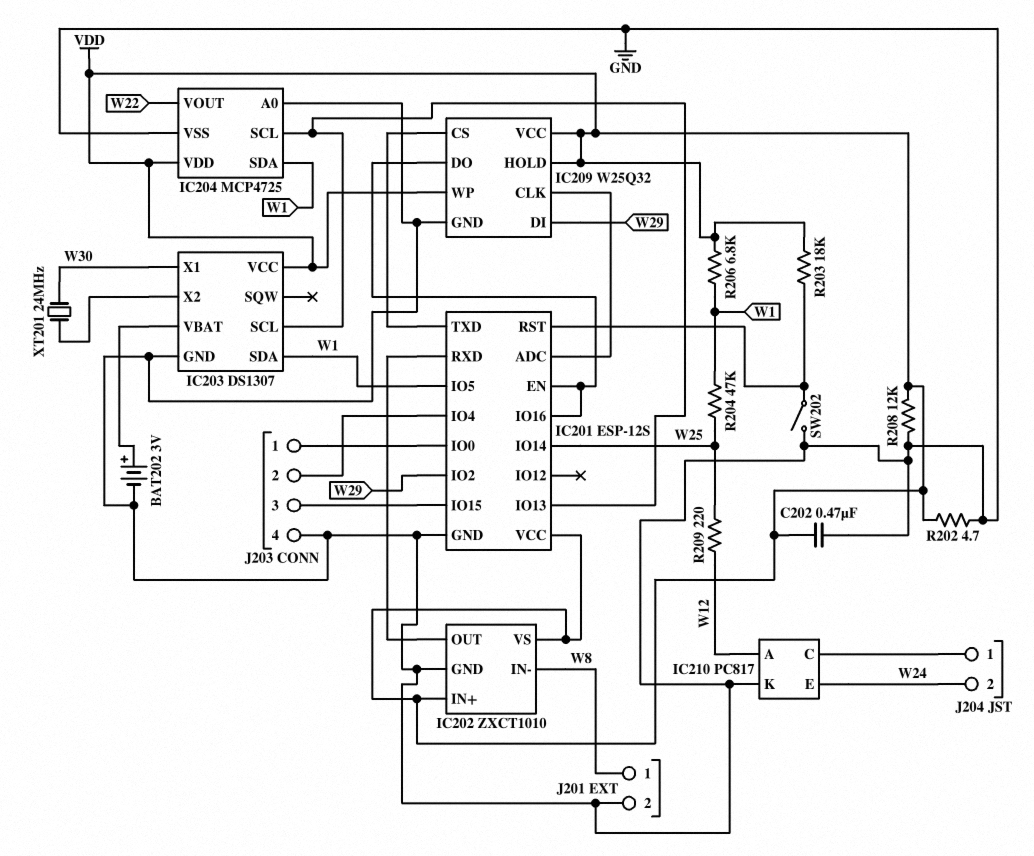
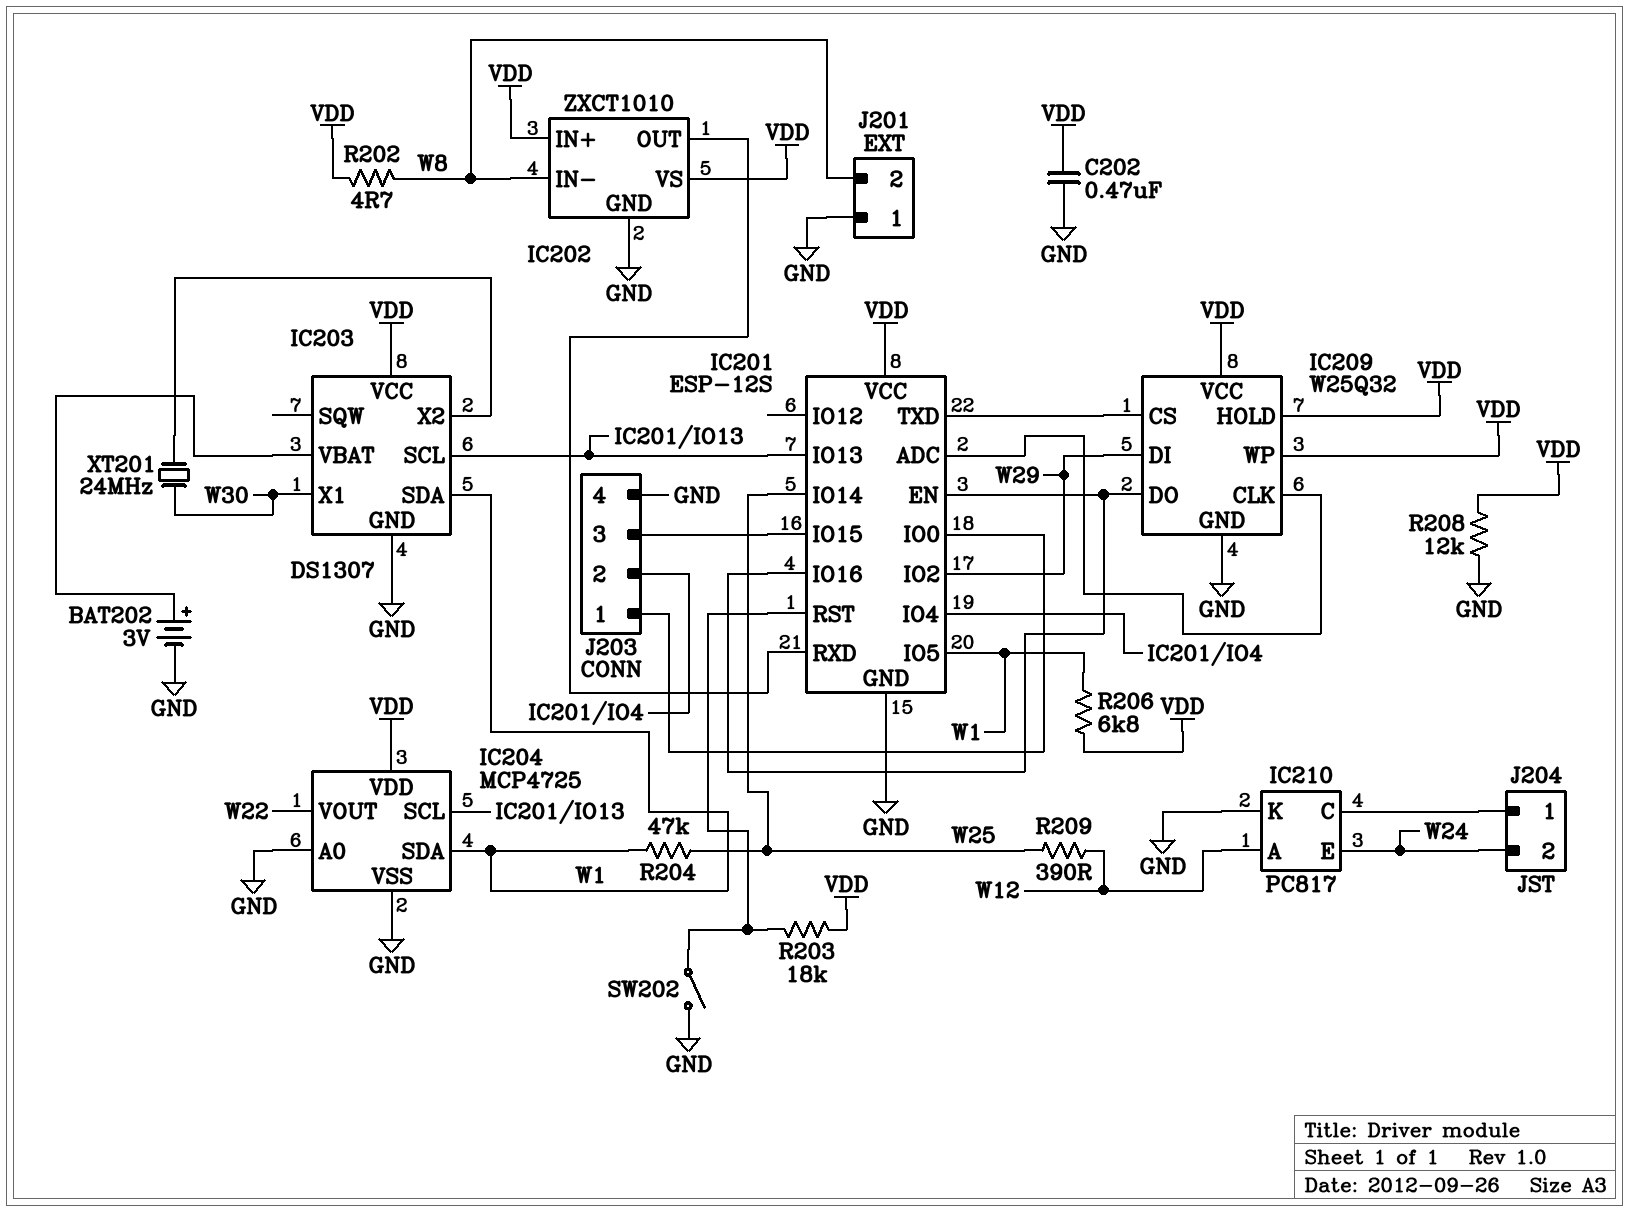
J201 pin 1: W8 -> GND
J201 pin 2: GND -> W8
R202: 4.7 (GND, VDD) -> 4.7 (VDD, W8)
R209: 220 (W12, W25) -> 390 (W12, W25)

